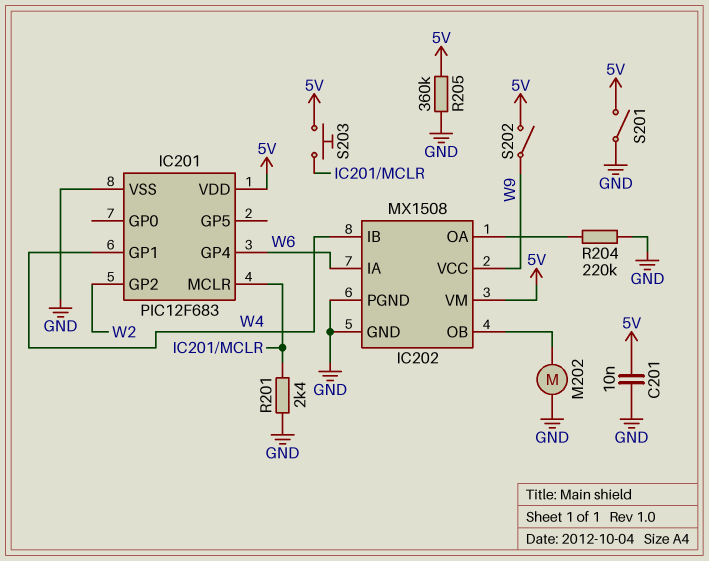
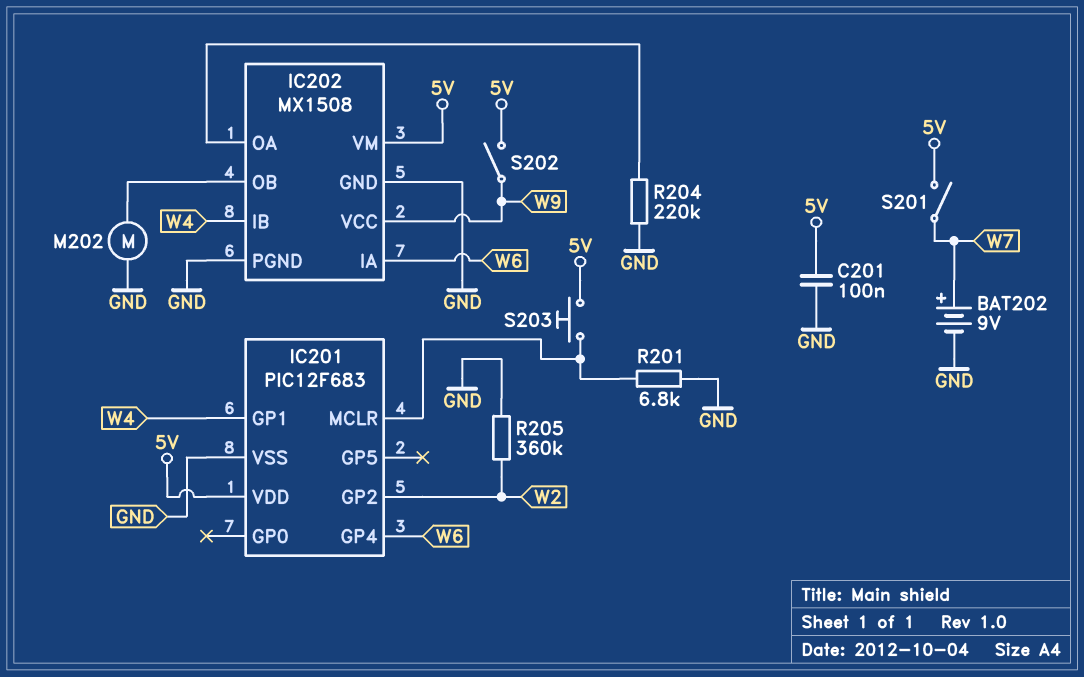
BAT202: none -> 9V (plus W7, minus GND)
C201: 10nF (5V, GND) -> 100nF (5V, GND)
R201: 2.4k (GND, IC201/MCLR) -> 6.8k (GND, IC201/MCLR)
R205: 360k (5V, GND) -> 360k (GND, W2)
S201: switch (5V, GND) -> switch (5V, W7)

